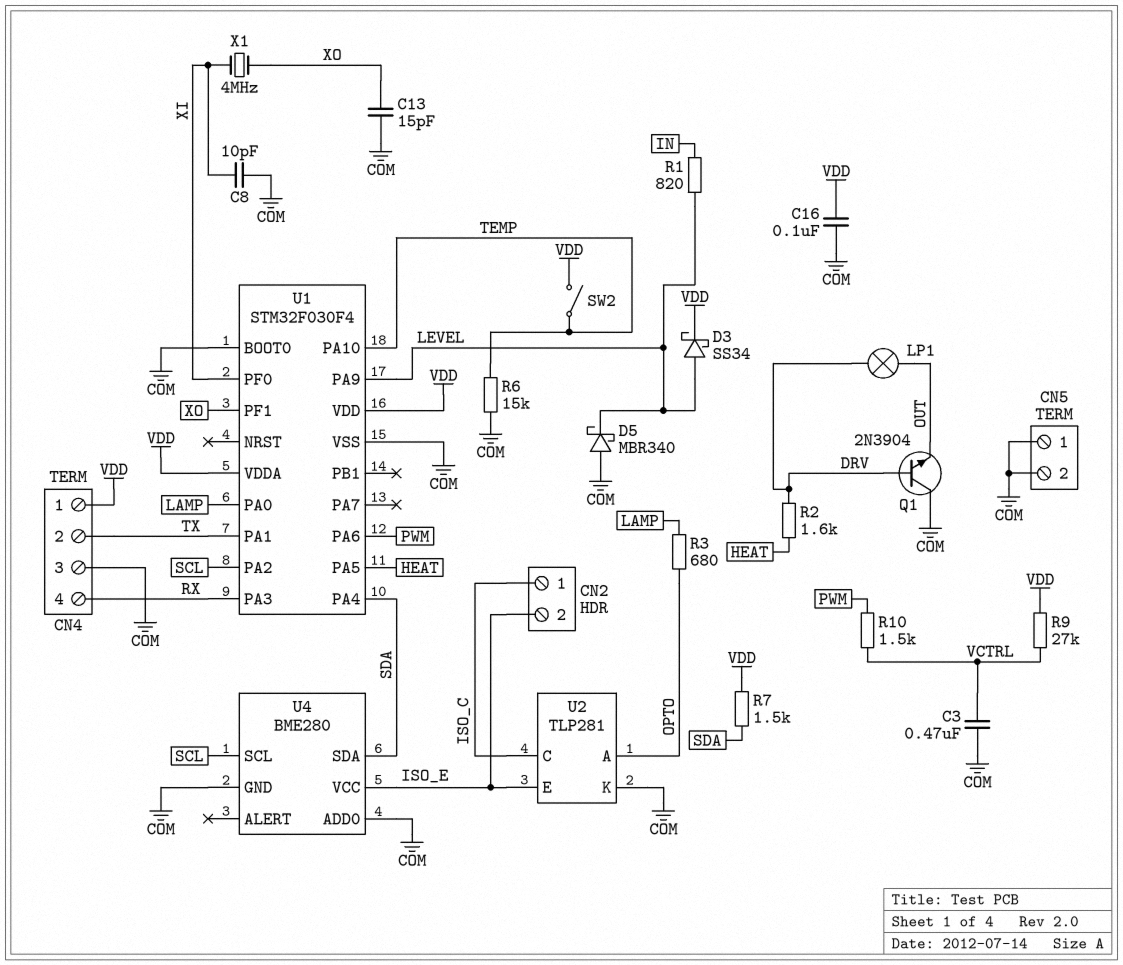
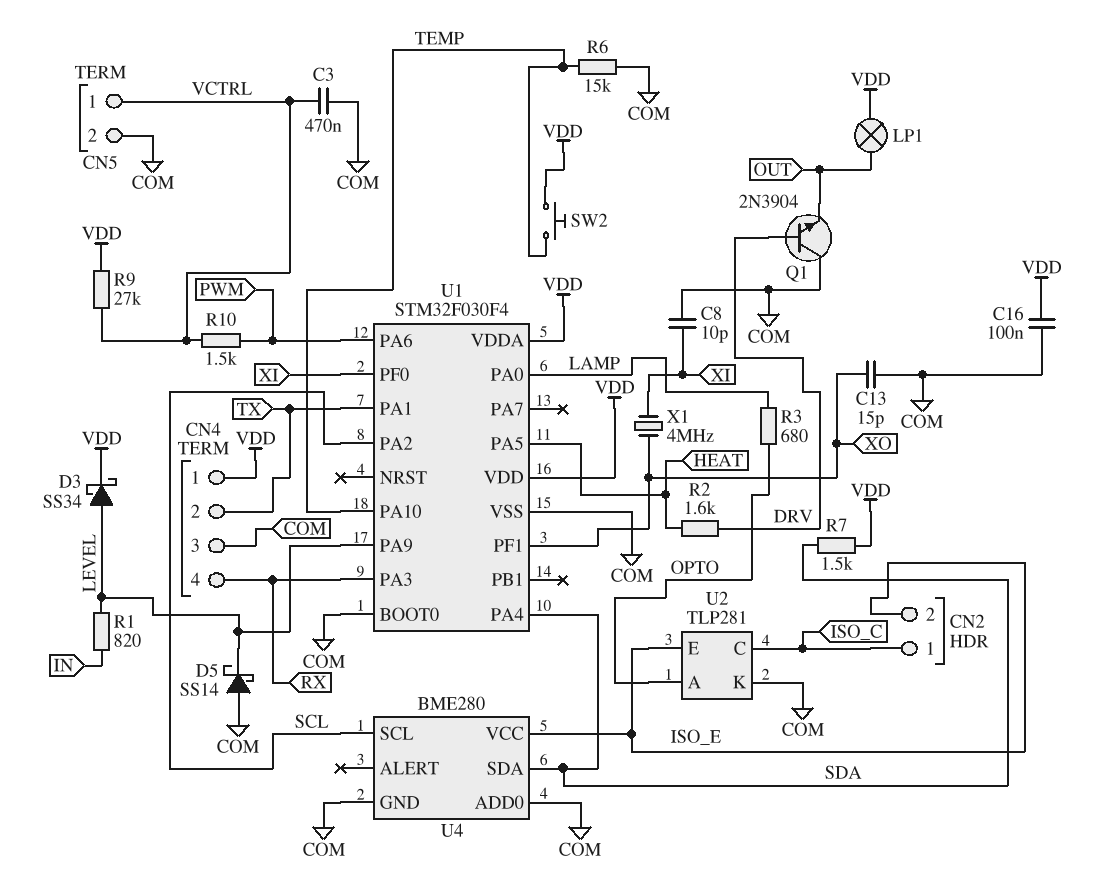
CN5 pin 1: COM -> VCTRL
D5: schottky MBR340 (A COM, K LEVEL) -> schottky SS14 (A COM, K LEVEL)
LP1: lamp (DRV, OUT) -> lamp (OUT, VDD)
SW2: switch (TEMP, VDD) -> button (TEMP, VDD)

